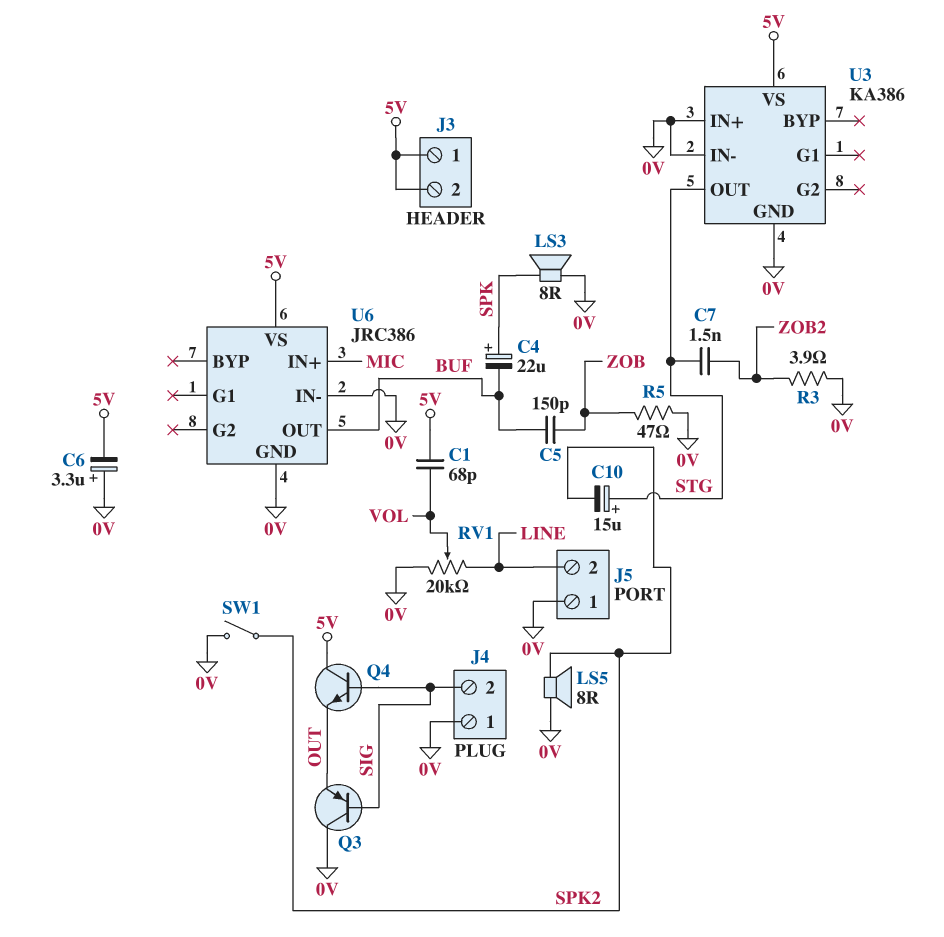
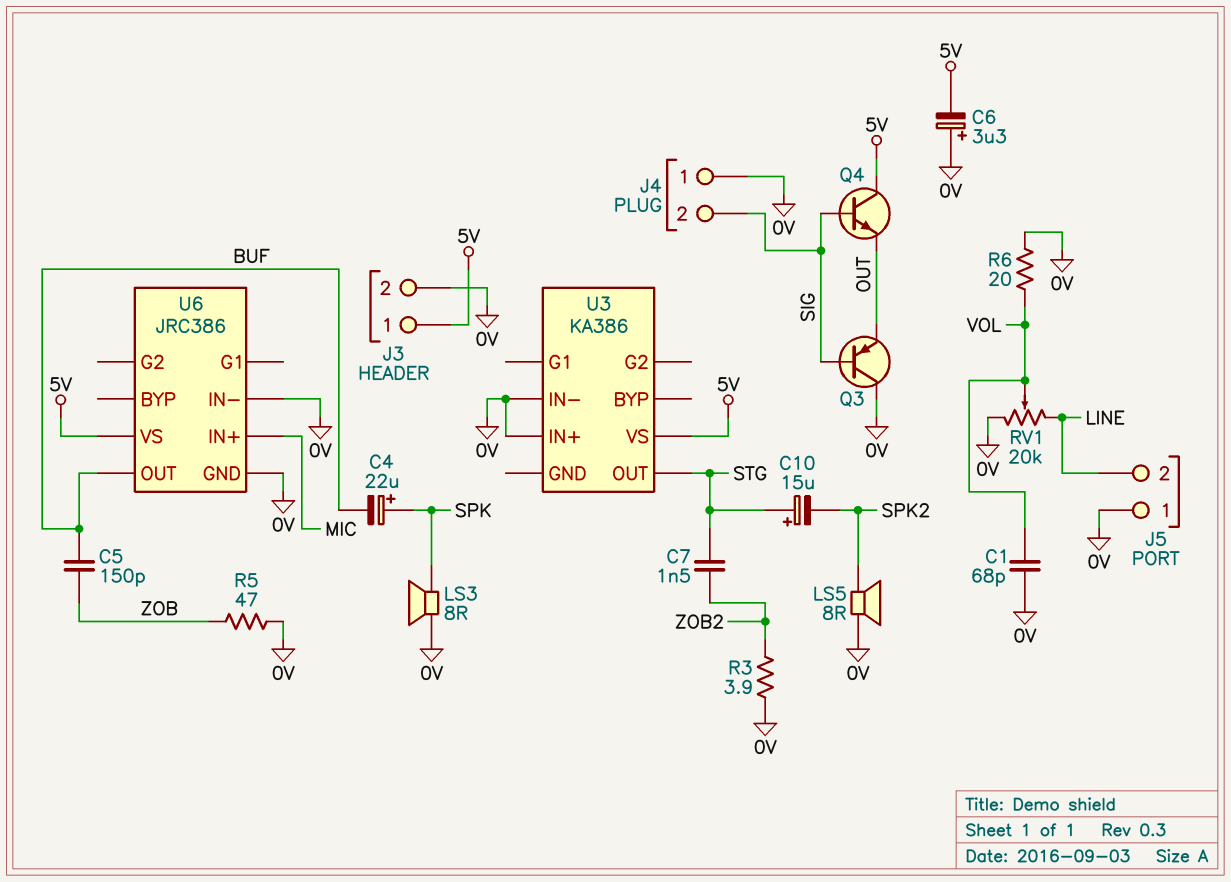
C1: 68pF (5V, VOL) -> 68pF (0V, VOL)
J3 pin 2: 5V -> 0V
R6: none -> 20 (0V, VOL)
SW1: switch (0V, SPK2) -> none
U3 pin GND: 0V -> none

